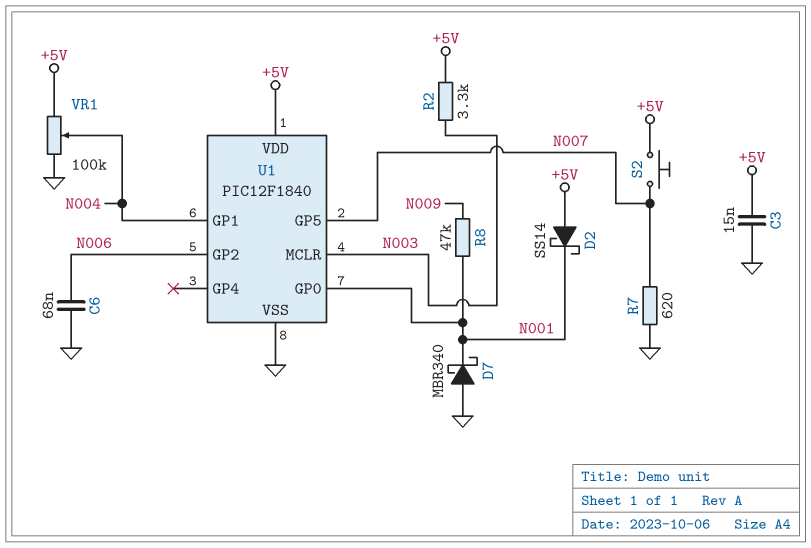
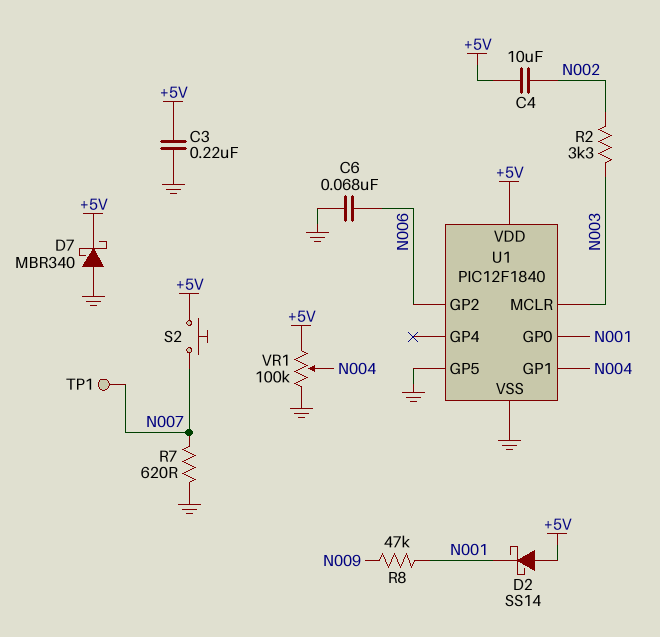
C3: 15nF (+5V, GND) -> 220nF (+5V, GND)
C4: none -> 10uF (+5V, N002)
D7: schottky MBR340 (A GND, K N001) -> schottky MBR340 (A GND, K +5V)
R2: 3.3k (+5V, N003) -> 3.3k (N002, N003)
TP1: none -> test point (N007)
U1 pin GP5: N007 -> GND

